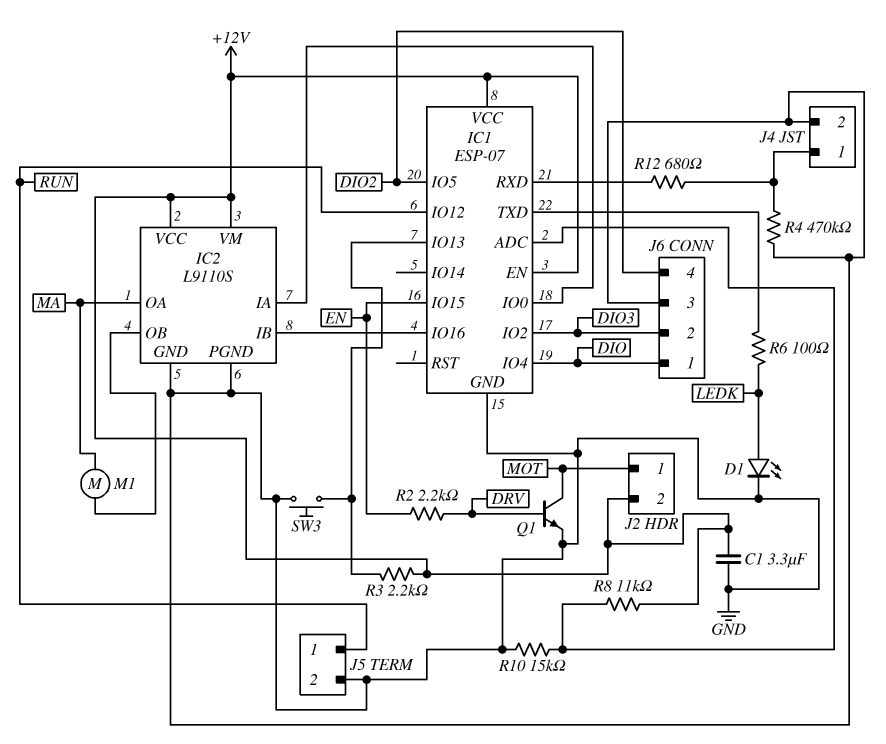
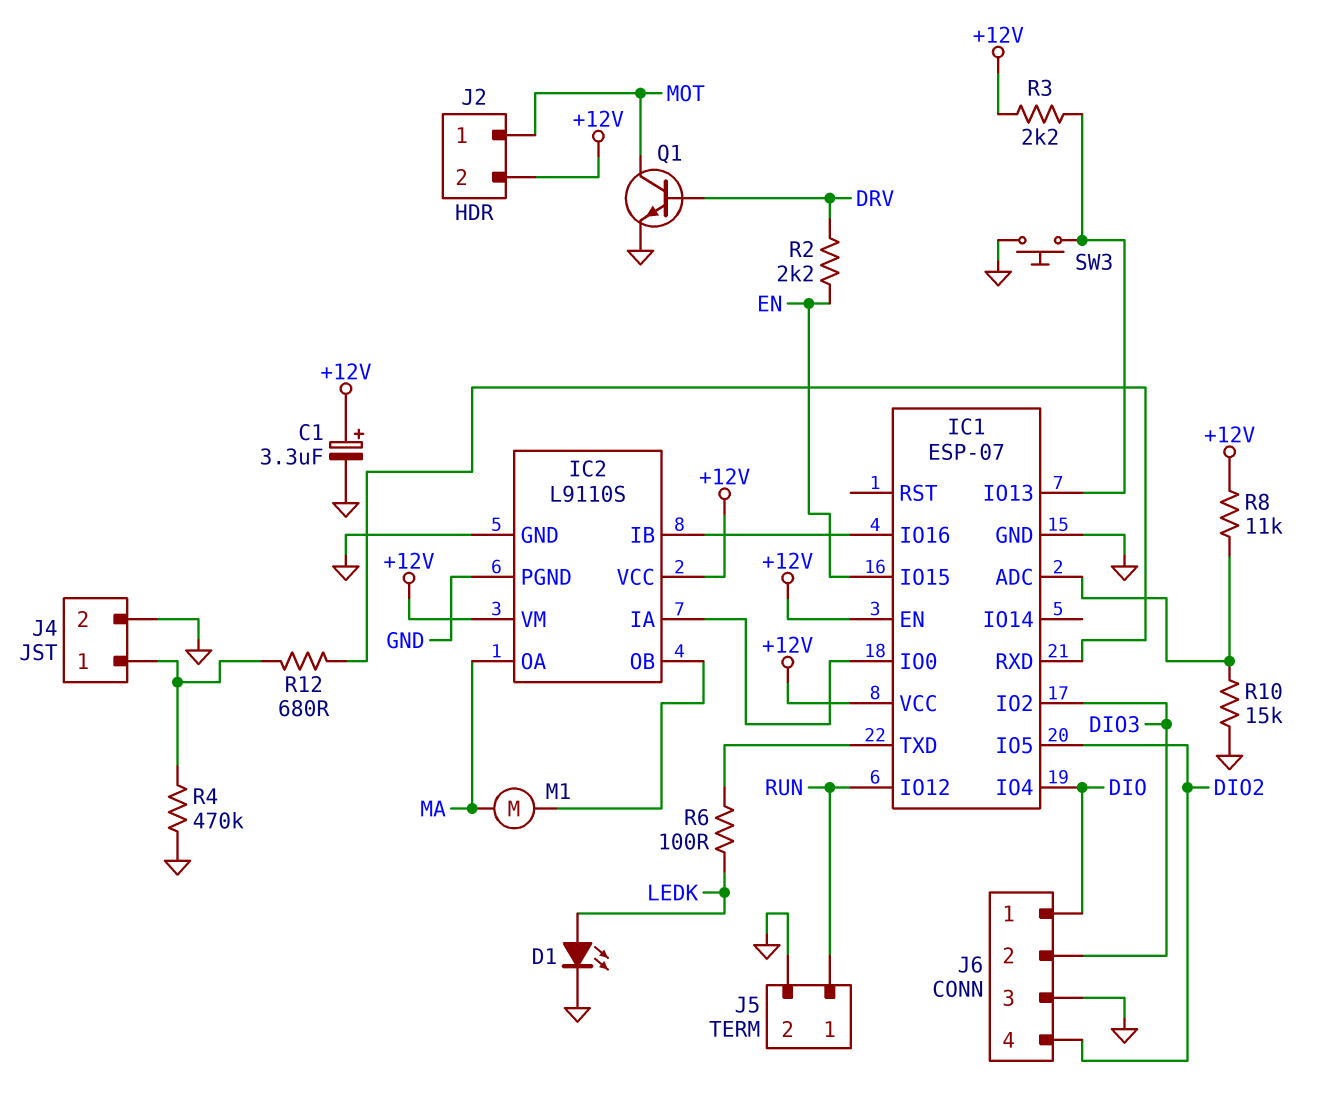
C1: 3.3uF (+12V, GND) -> 3.3uF (plus +12V, minus GND)

